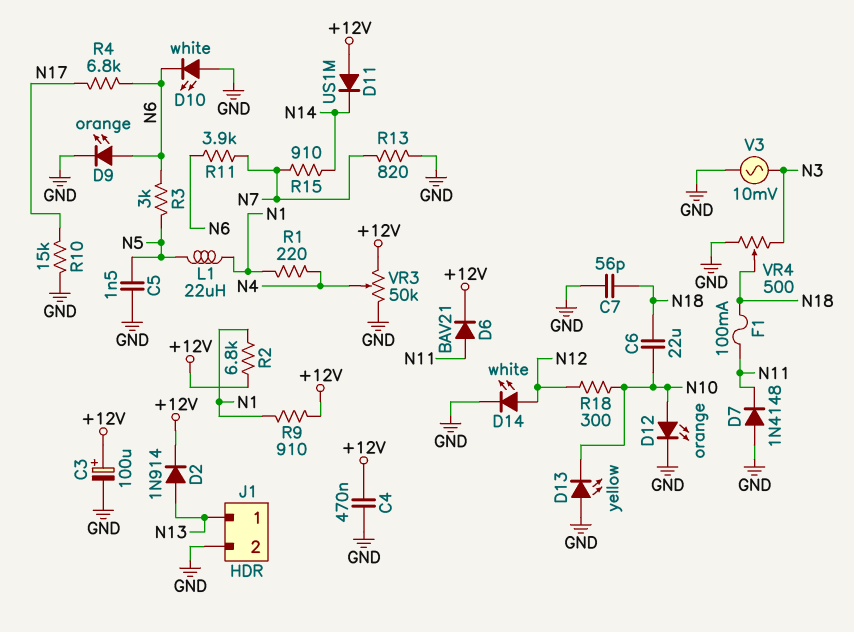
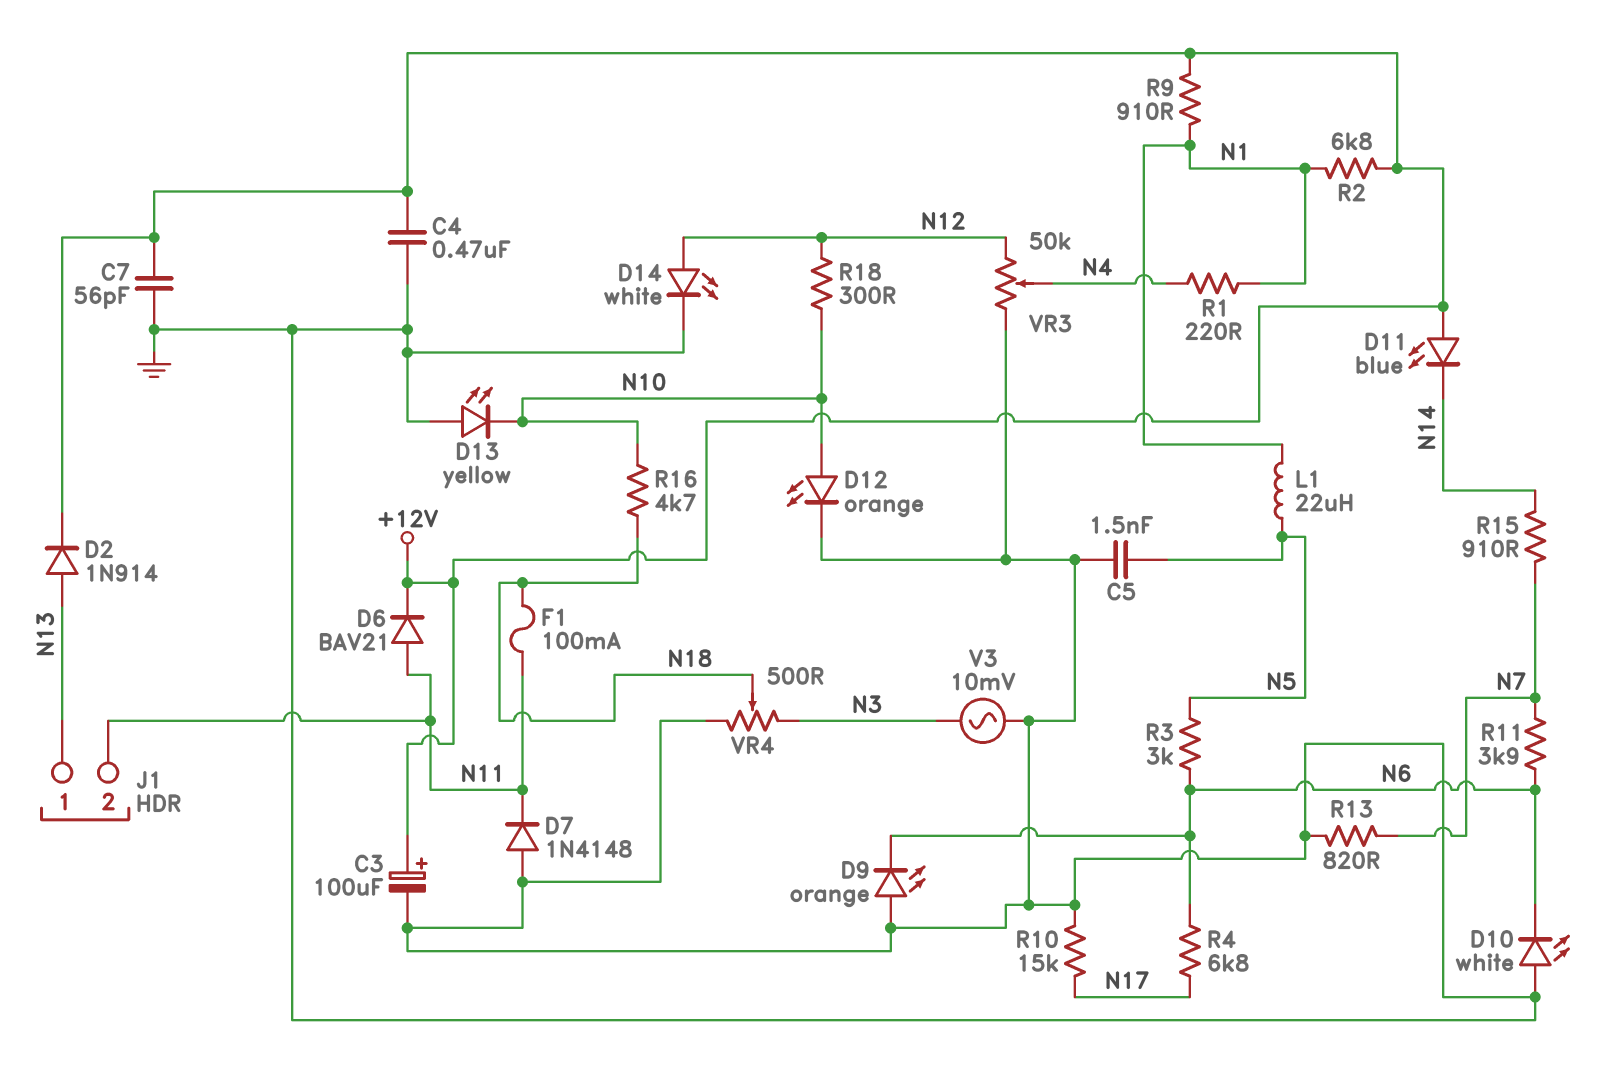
C6: 22uF (N10, N18) -> none
C7: 56pF (GND, N18) -> 56pF (+12V, GND)
D9: LED orange (A N6, K GND) -> LED orange (A GND, K N6)
D11: diode US1M (A +12V, K N14) -> LED blue (A +12V, K N14)
J1 pin 2: GND -> N11
R16: none -> 4.7k (N10, N18)
VR3: 50k (+12V, GND, wiper N4) -> 50k (GND, N12, wiper N4)

